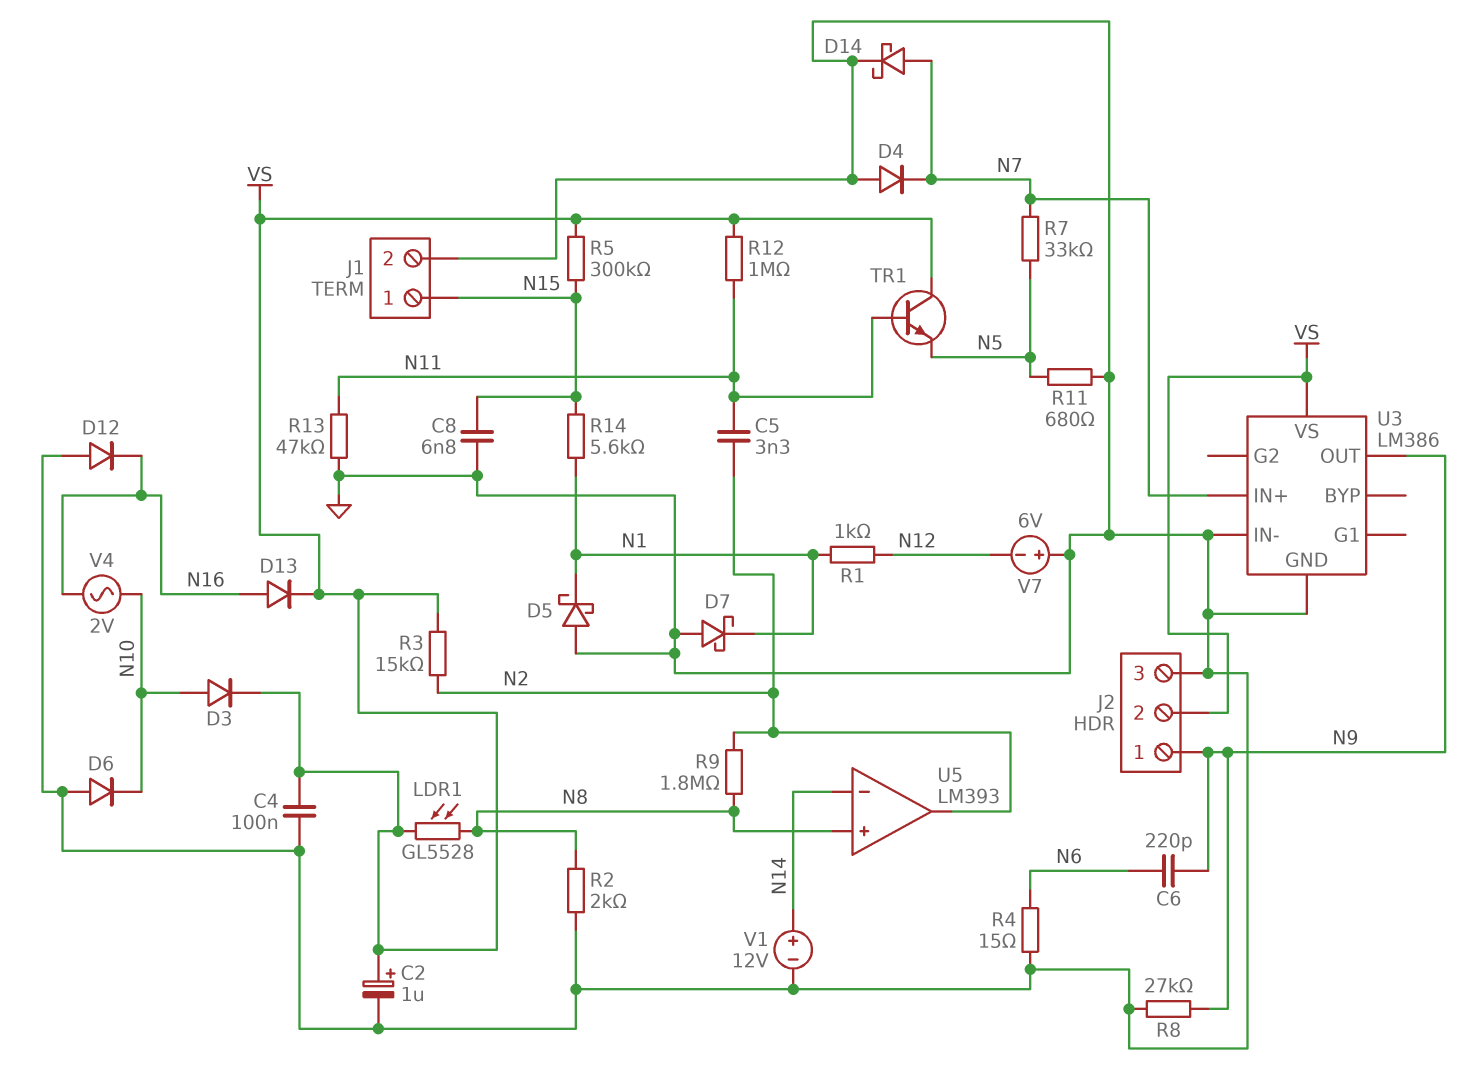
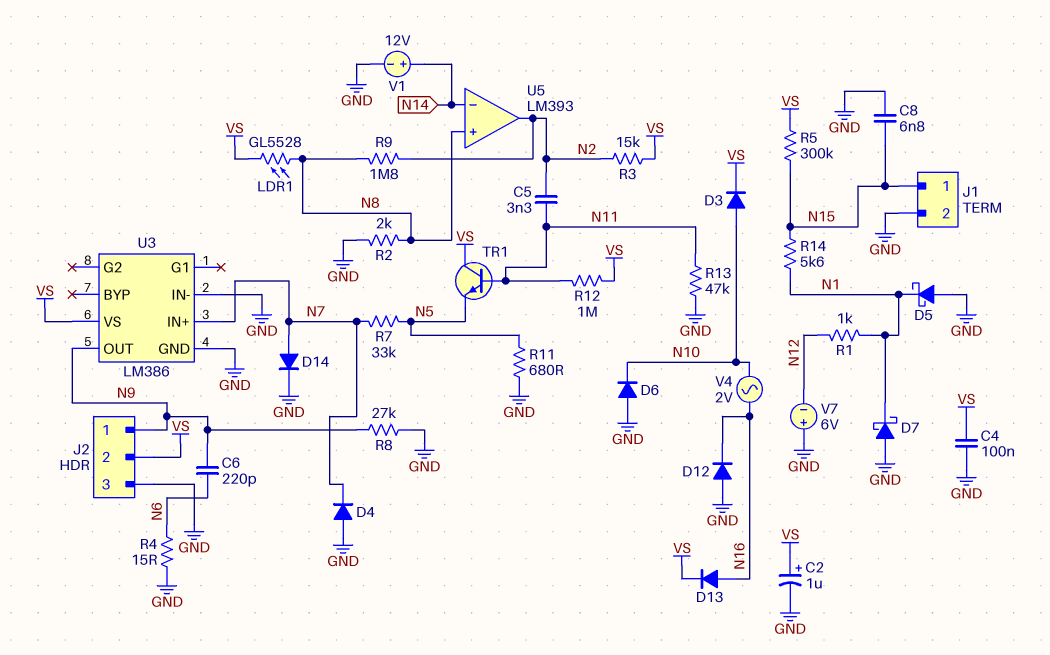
D14: schottky (A N7, K GND) -> diode (A N7, K GND)

